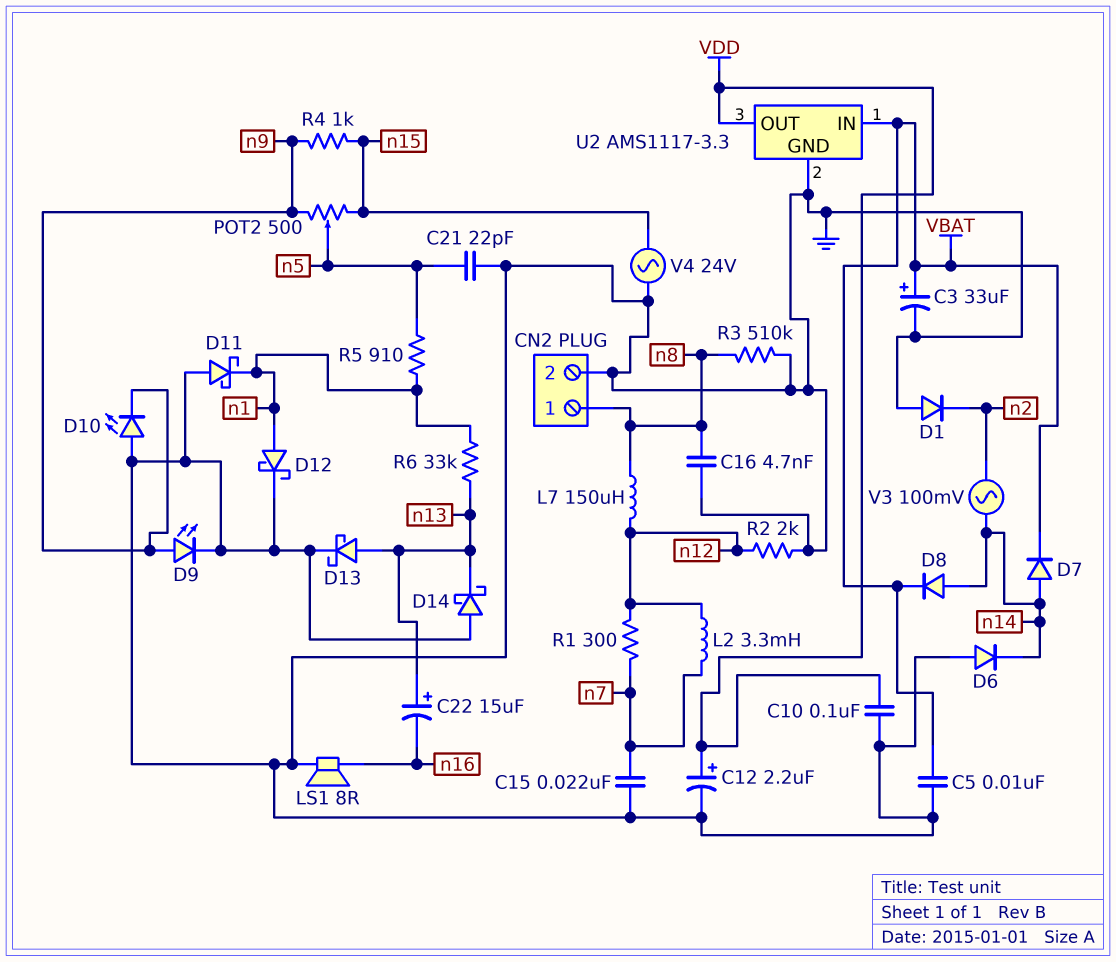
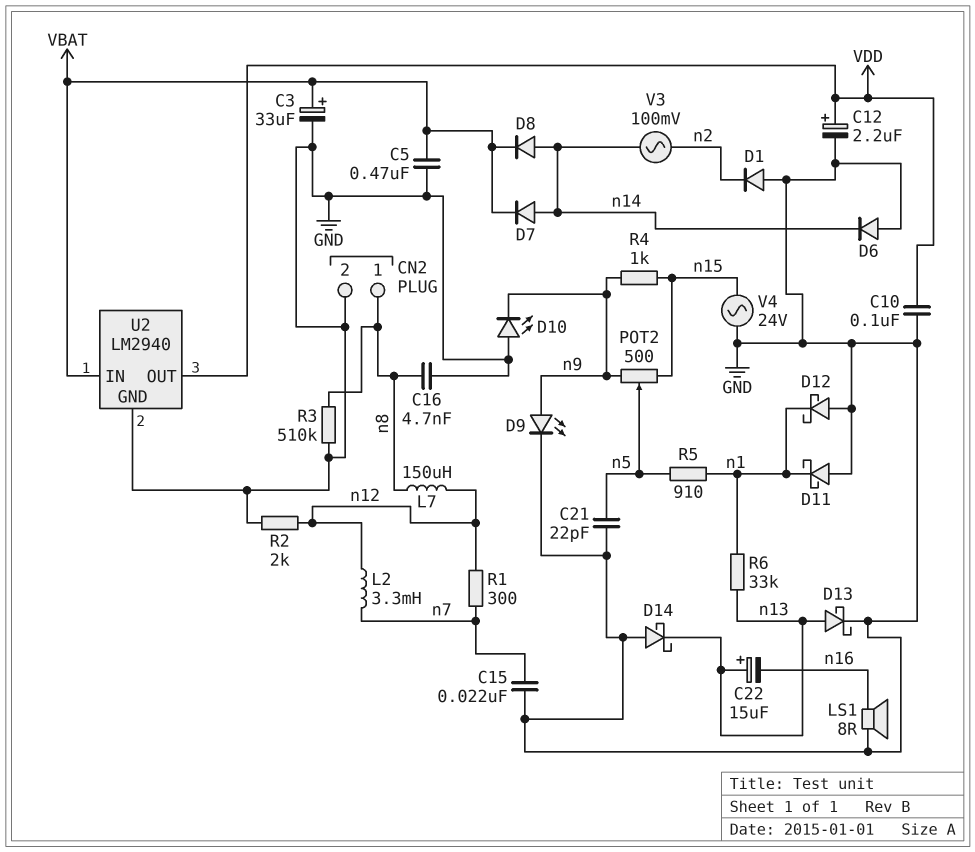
C5: 10nF (GND, VBAT) -> 470nF (GND, VBAT)
D12: schottky (A n1, K GND) -> schottky (A GND, K n1)
U2: AMS1117-3.3 -> LM2940

